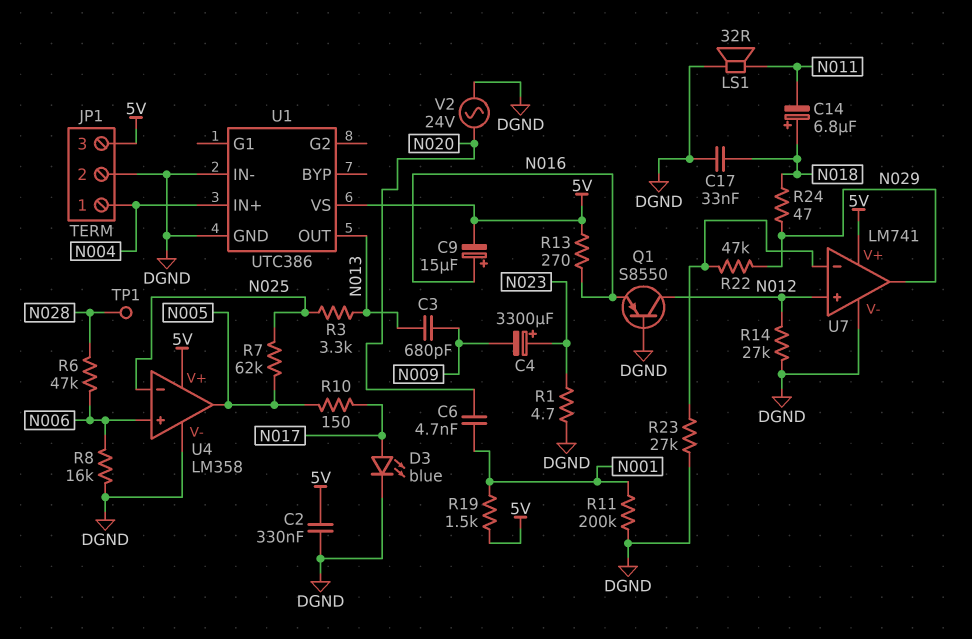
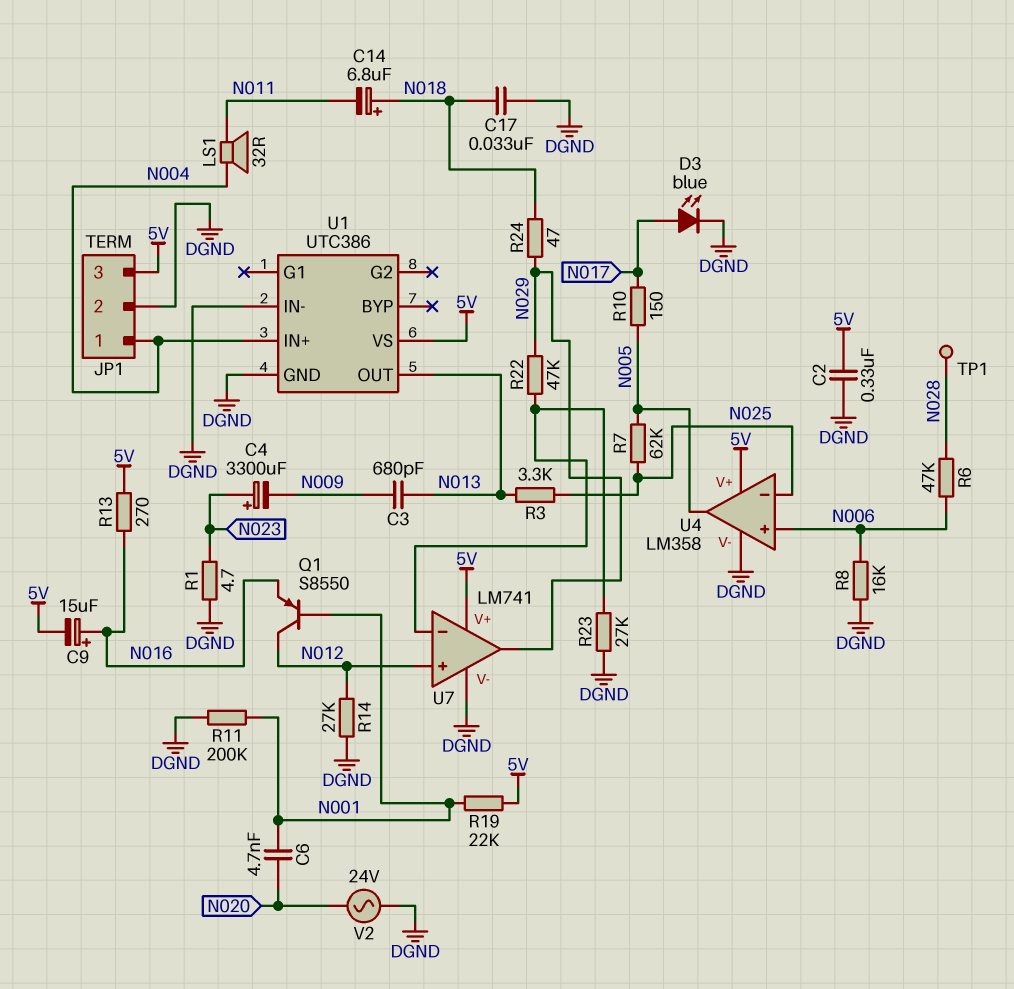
LS1: speaker 32R (DGND, N011) -> speaker 32R (N004, N011)
Q1: PNP S8550 (B DGND, C N012, E N016) -> PNP S8550 (B N001, C N012, E N016)
R19: 1.5k (5V, N001) -> 22k (5V, N001)

